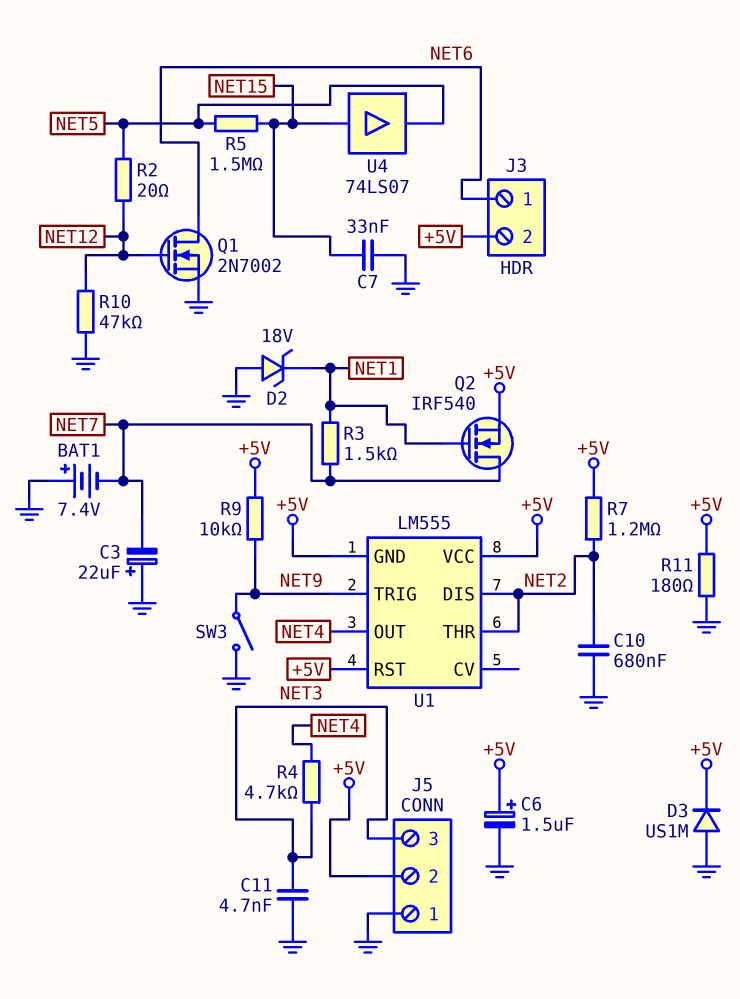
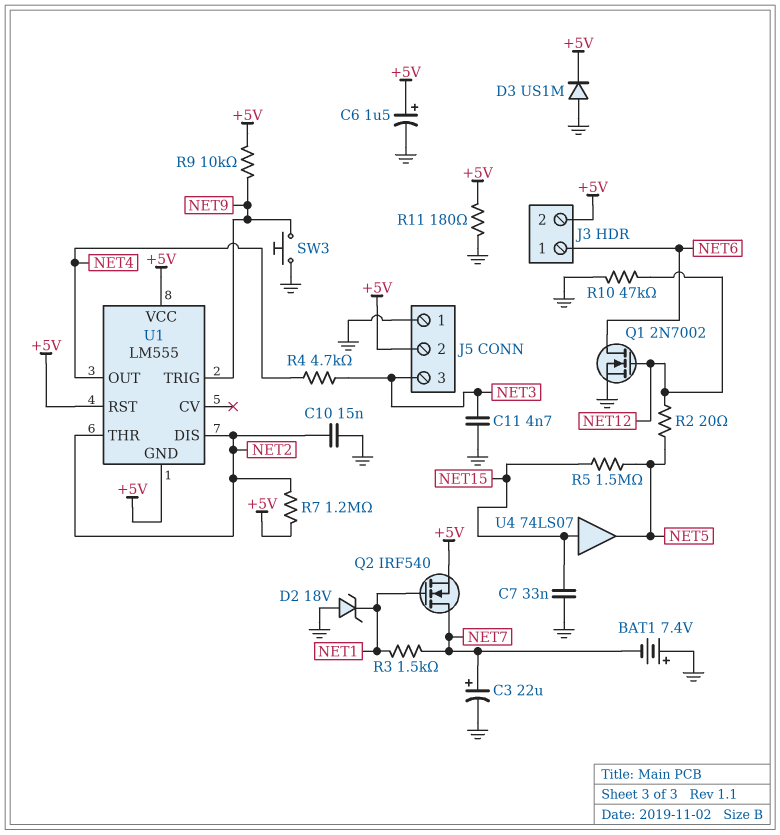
C3: 22uF (plus GND, minus NET7) -> 22uF (plus NET7, minus GND)
C10: 680nF (GND, NET2) -> 15nF (GND, NET2)
SW3: switch (GND, NET9) -> button (GND, NET9)

